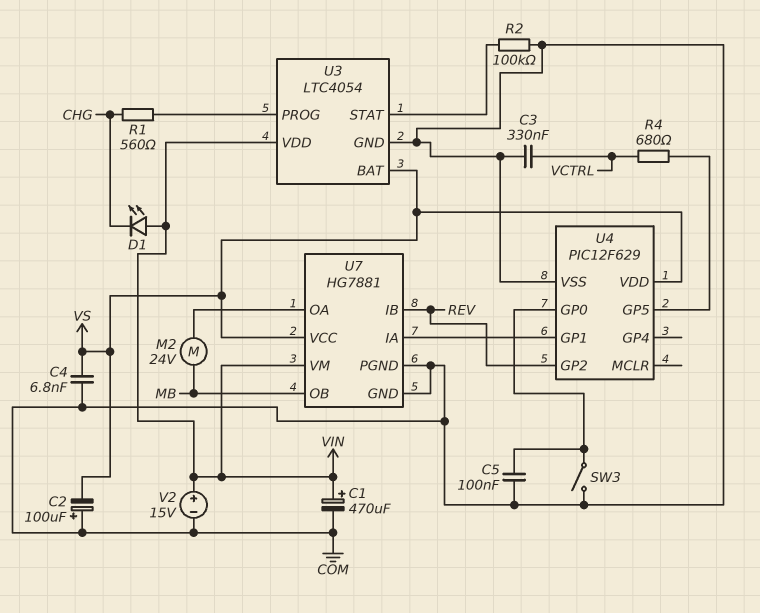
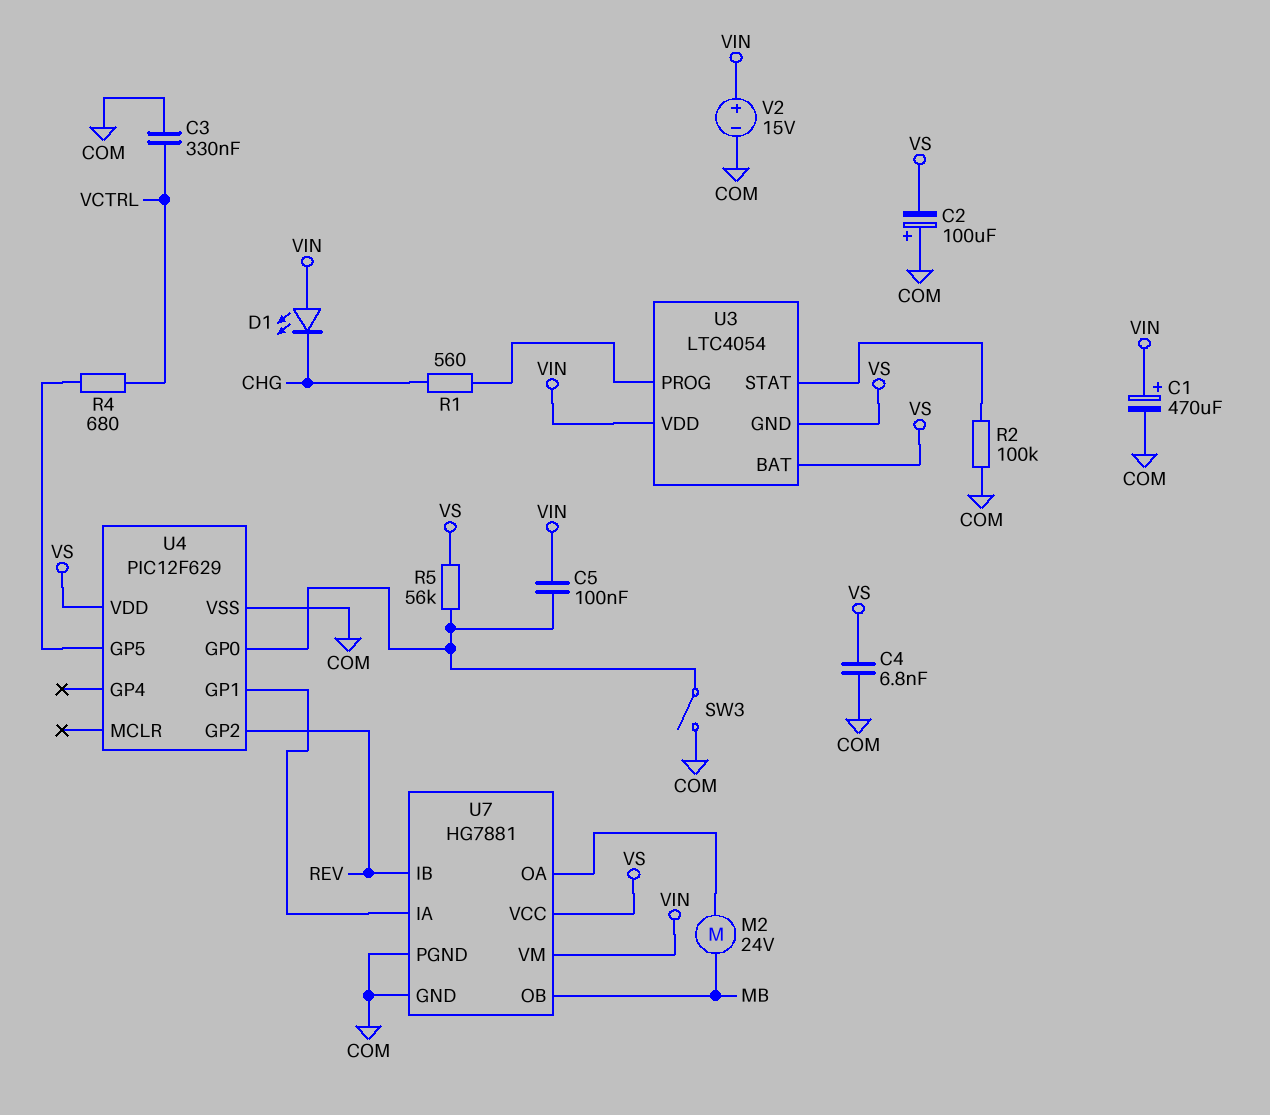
C5: 100nF (COM, U4/GP0) -> 100nF (U4/GP0, VIN)
R5: none -> 56k (U4/GP0, VS)
U3 pin GND: COM -> VS

